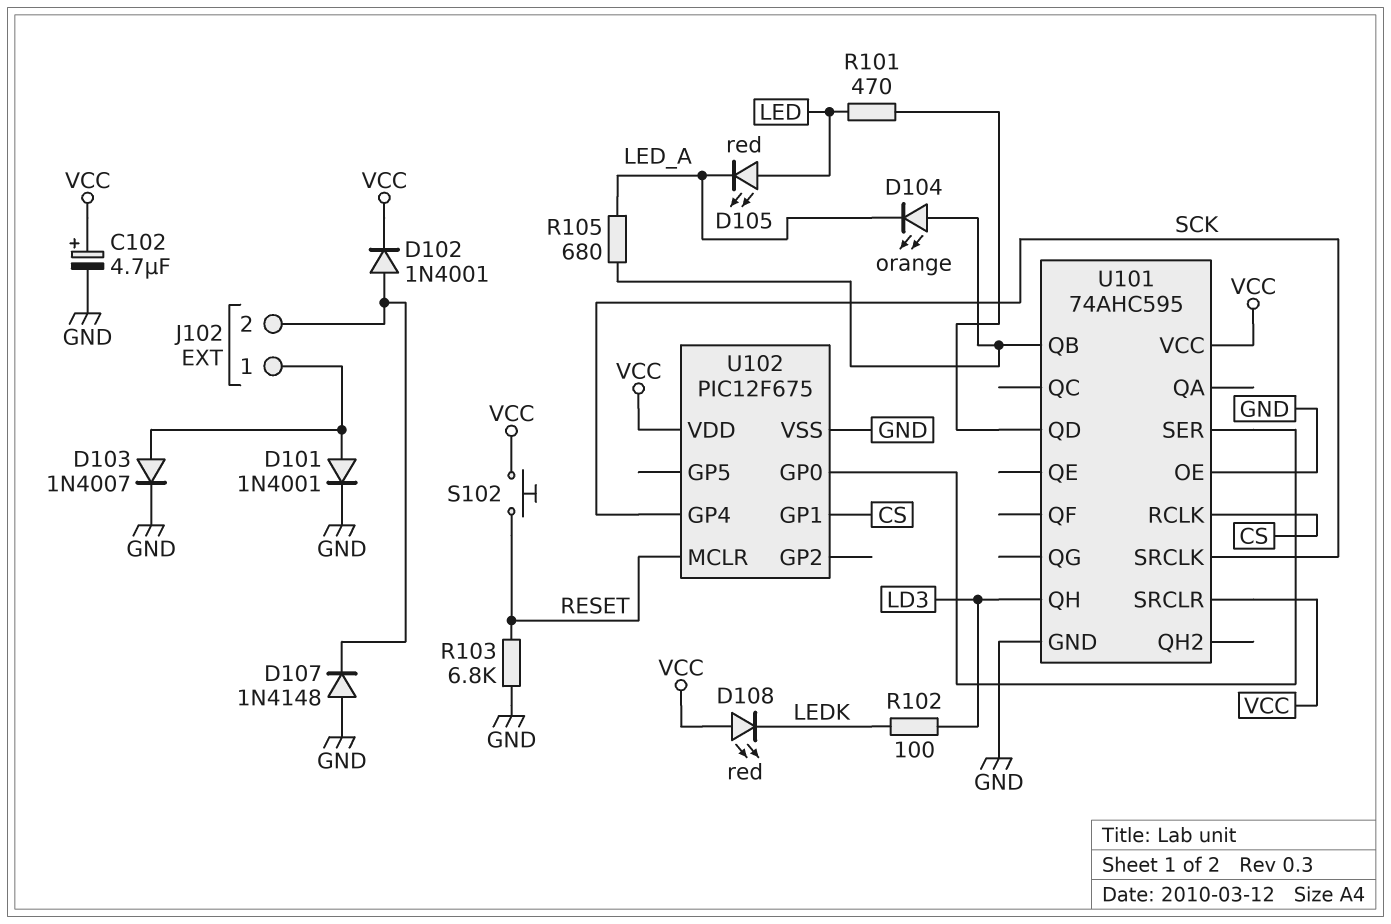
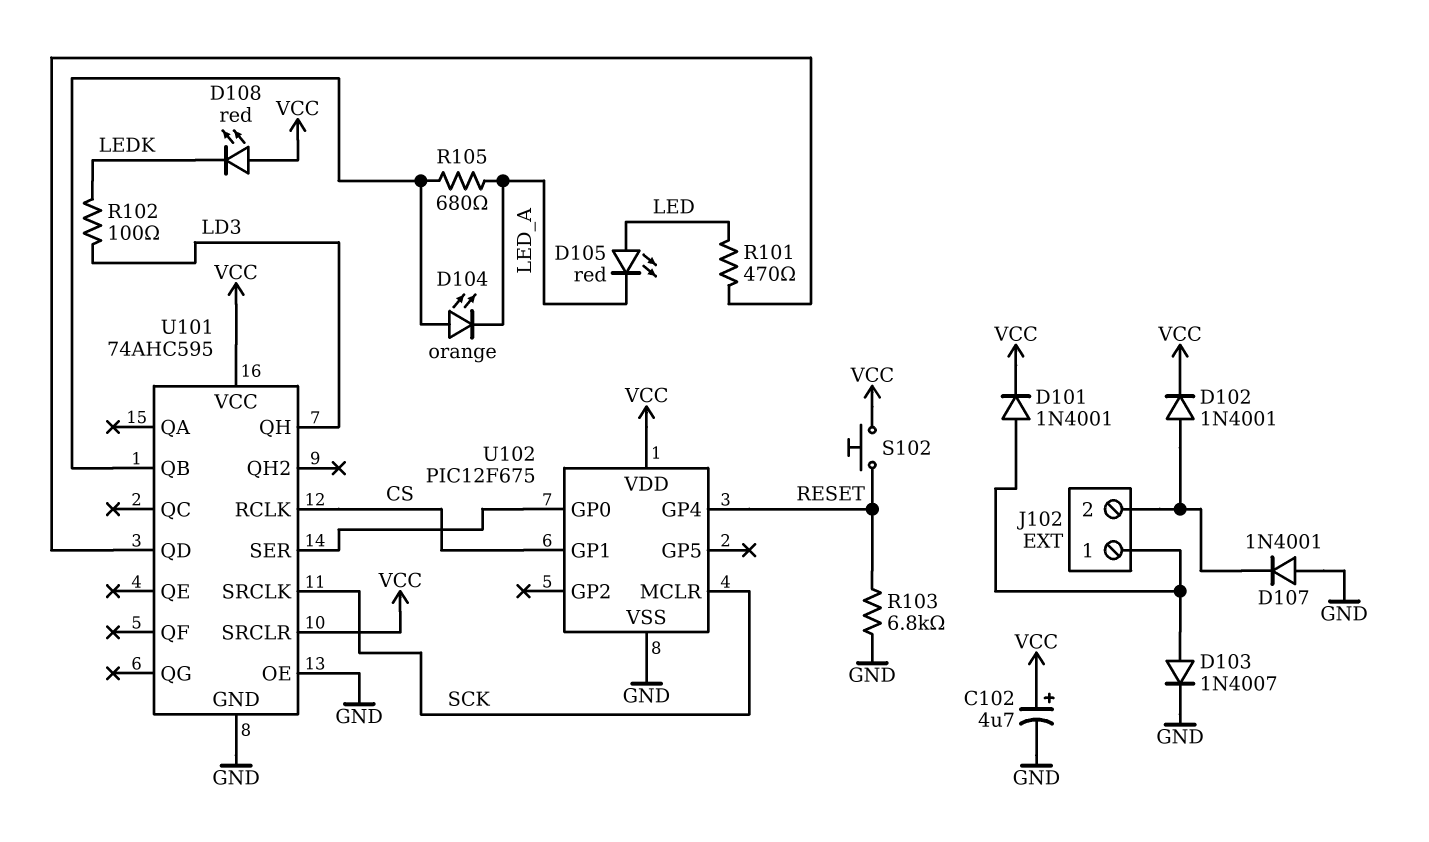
D101: diode 1N4001 (A J102/1, K GND) -> diode 1N4001 (A J102/1, K VCC)
D107: diode 1N4148 (A GND, K J102/2) -> diode 1N4001 (A GND, K J102/2)
U102 pin GP4: SCK -> RESET
U102 pin MCLR: RESET -> SCK

